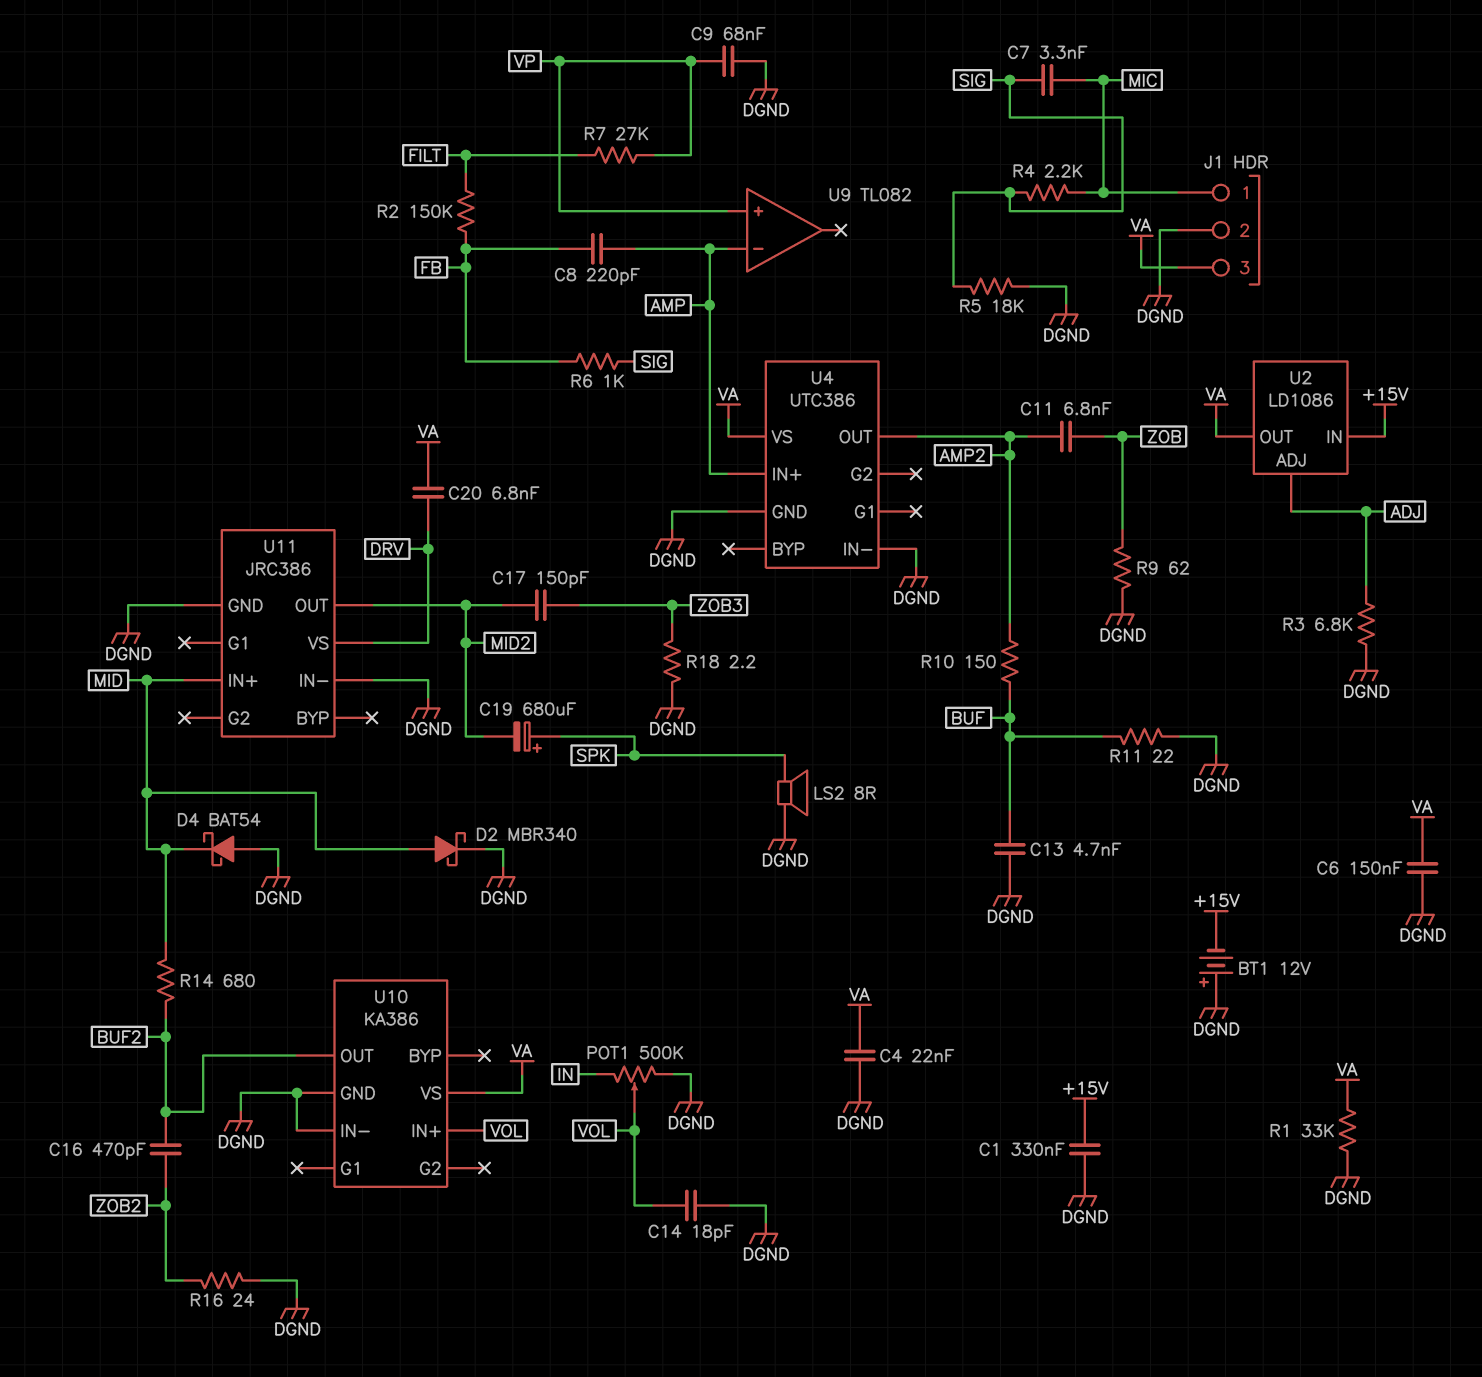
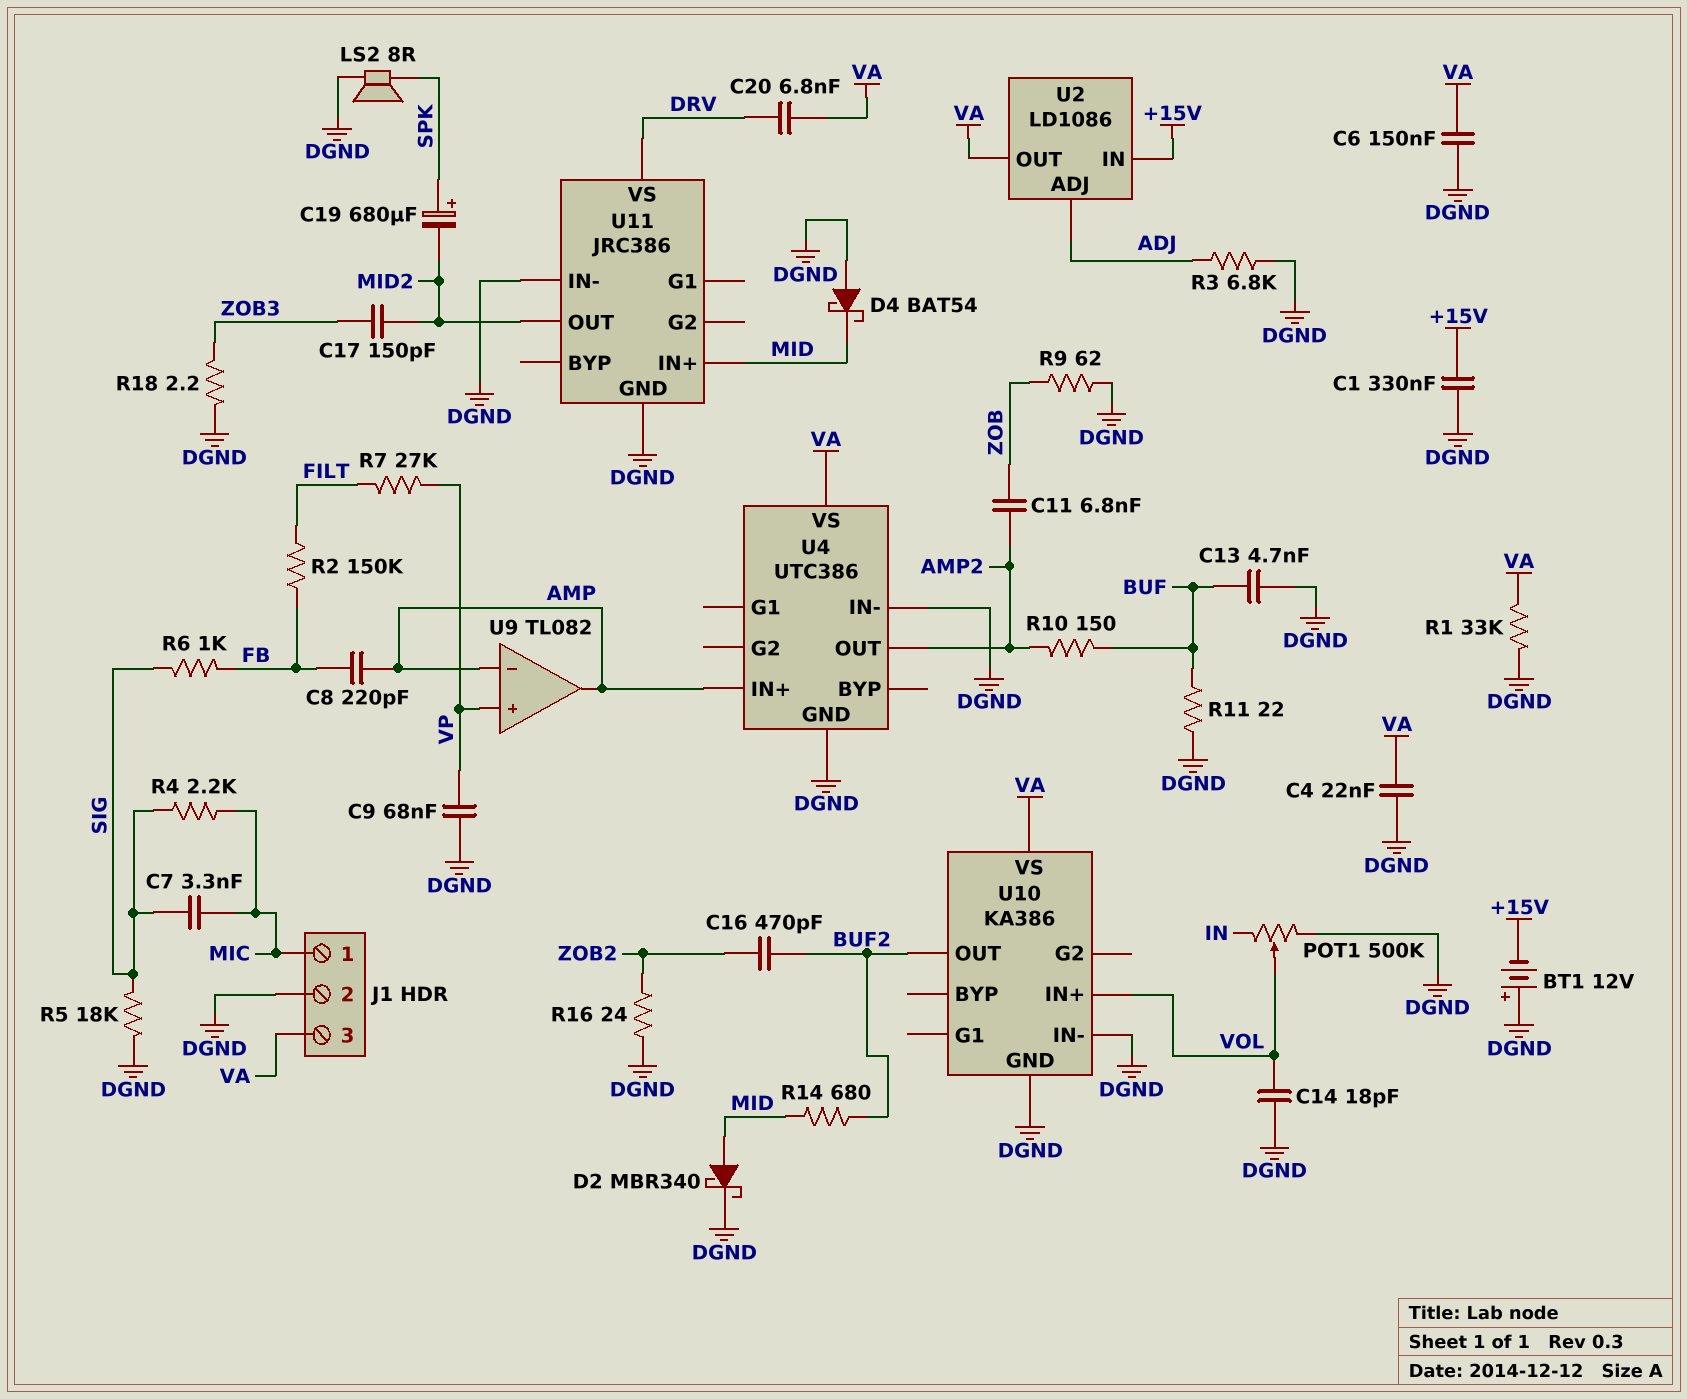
U9 pin out: none -> AMP

